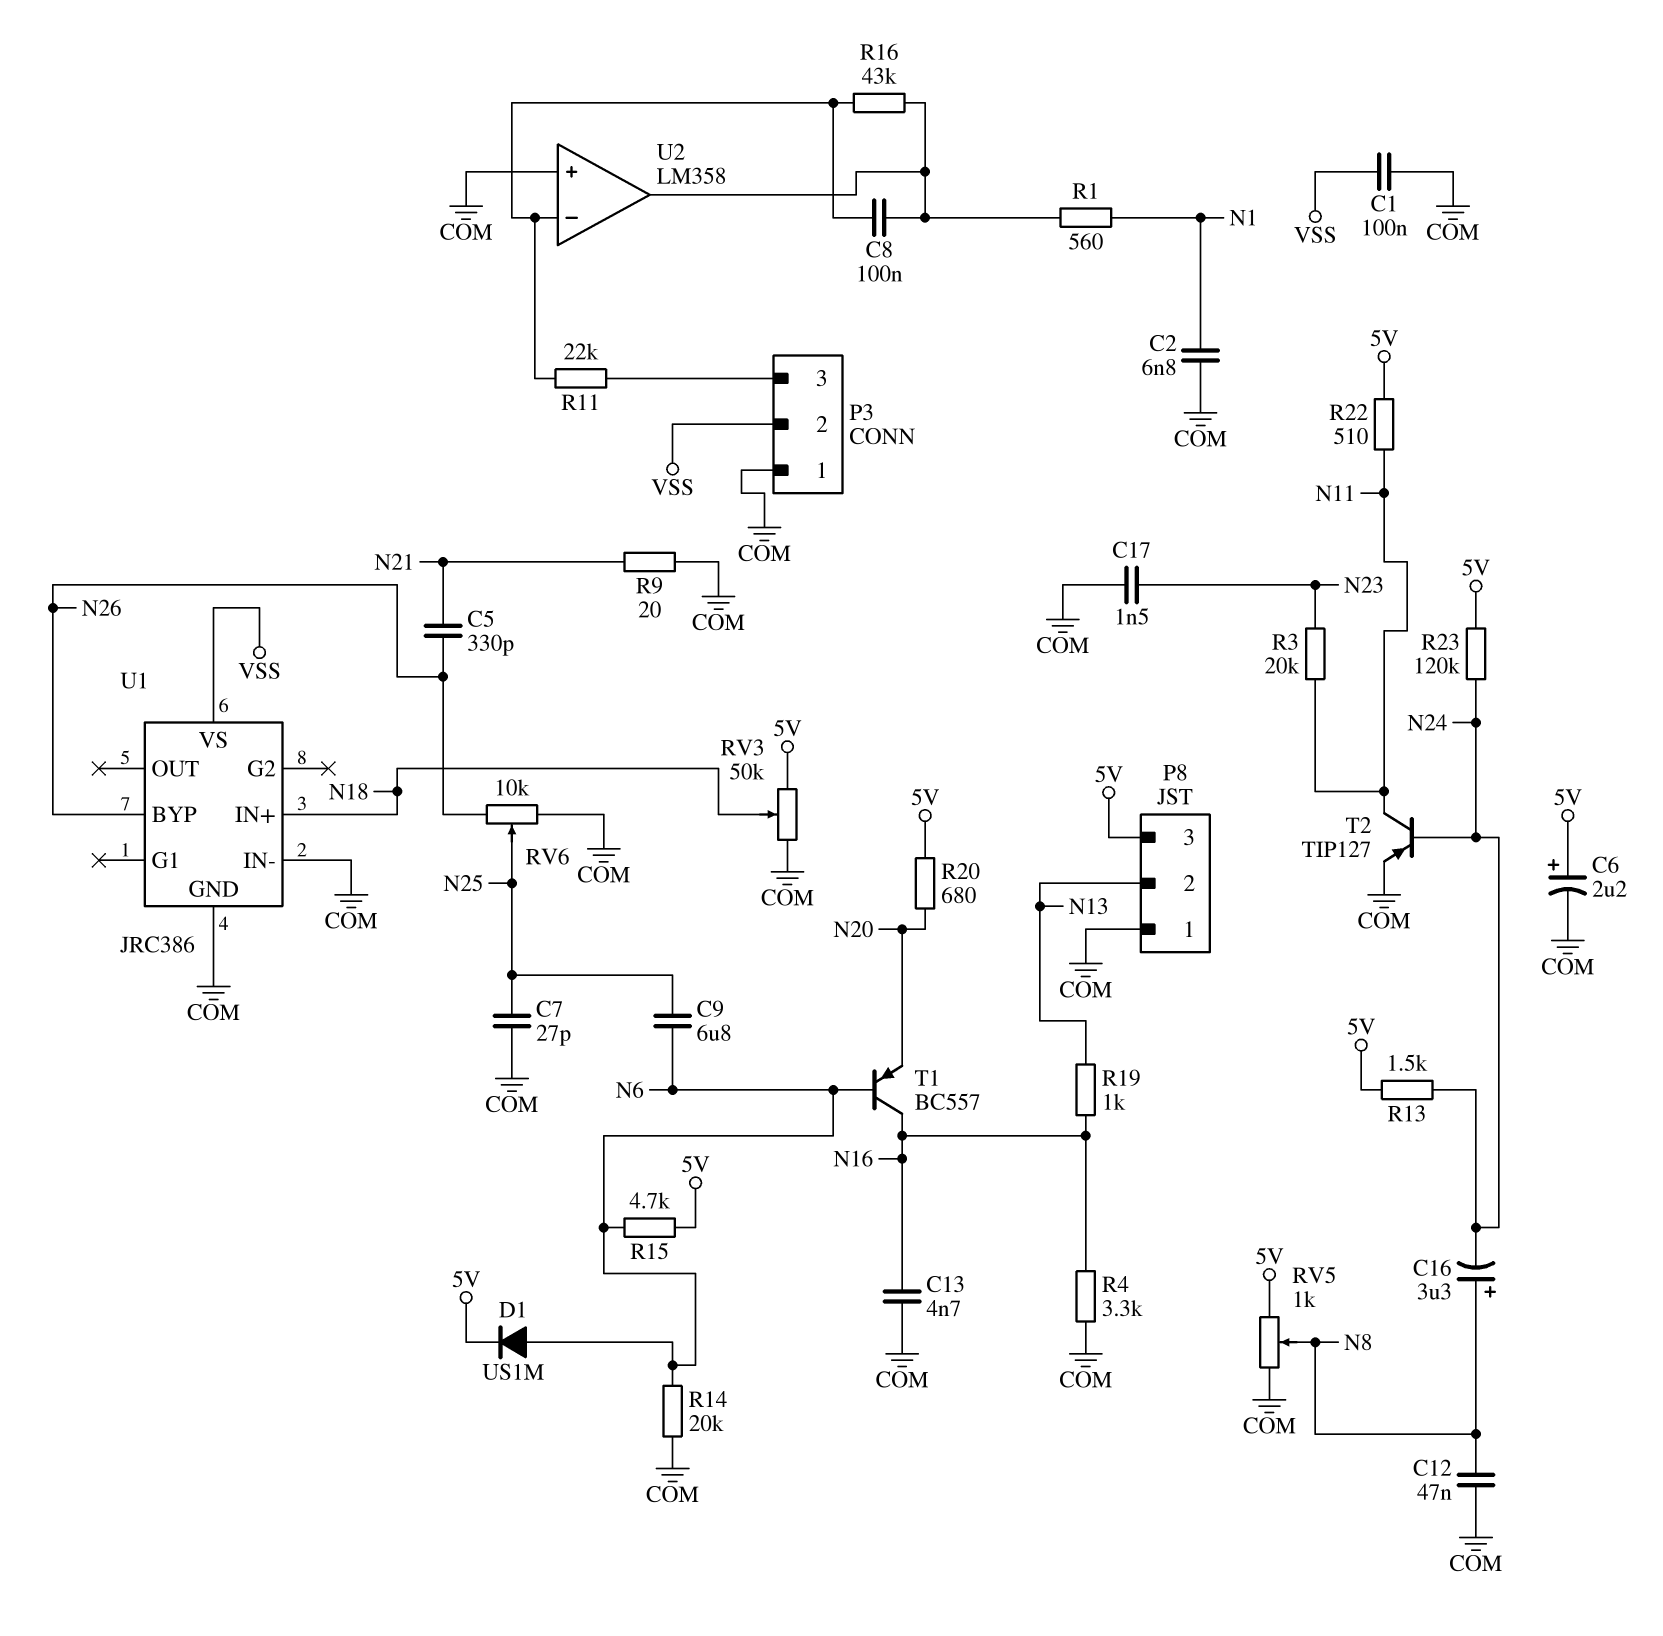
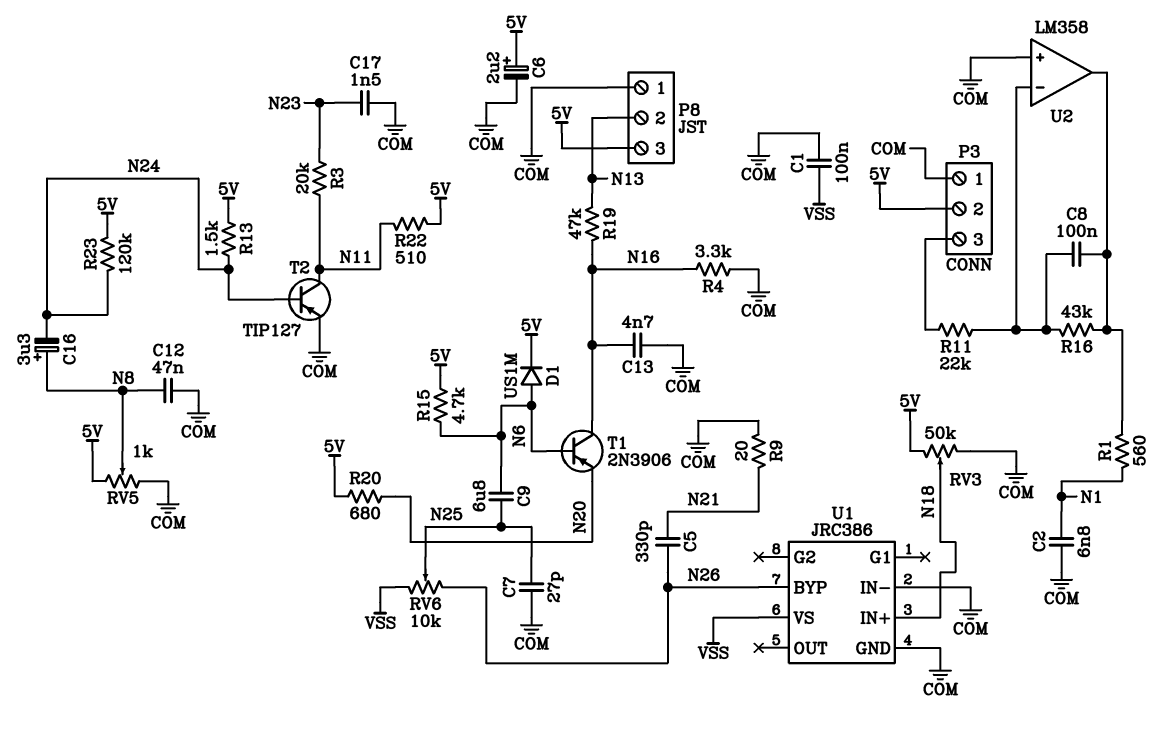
P3 pin 2: VSS -> 5V
R14: 20k (COM, N6) -> none
R19: 1k (N13, N16) -> 47k (N13, N16)
RV6: 10k (COM, N26, wiper N25) -> 10k (N26, VSS, wiper N25)
T1: PNP BC557 (B N6, C N16, E N20) -> PNP 2N3906 (B N6, C N16, E N20)

